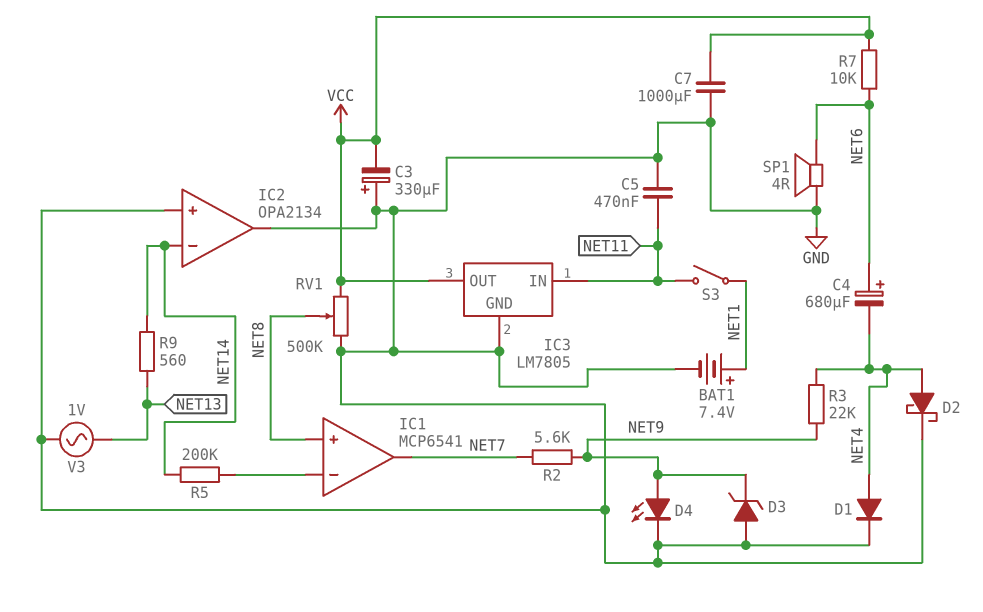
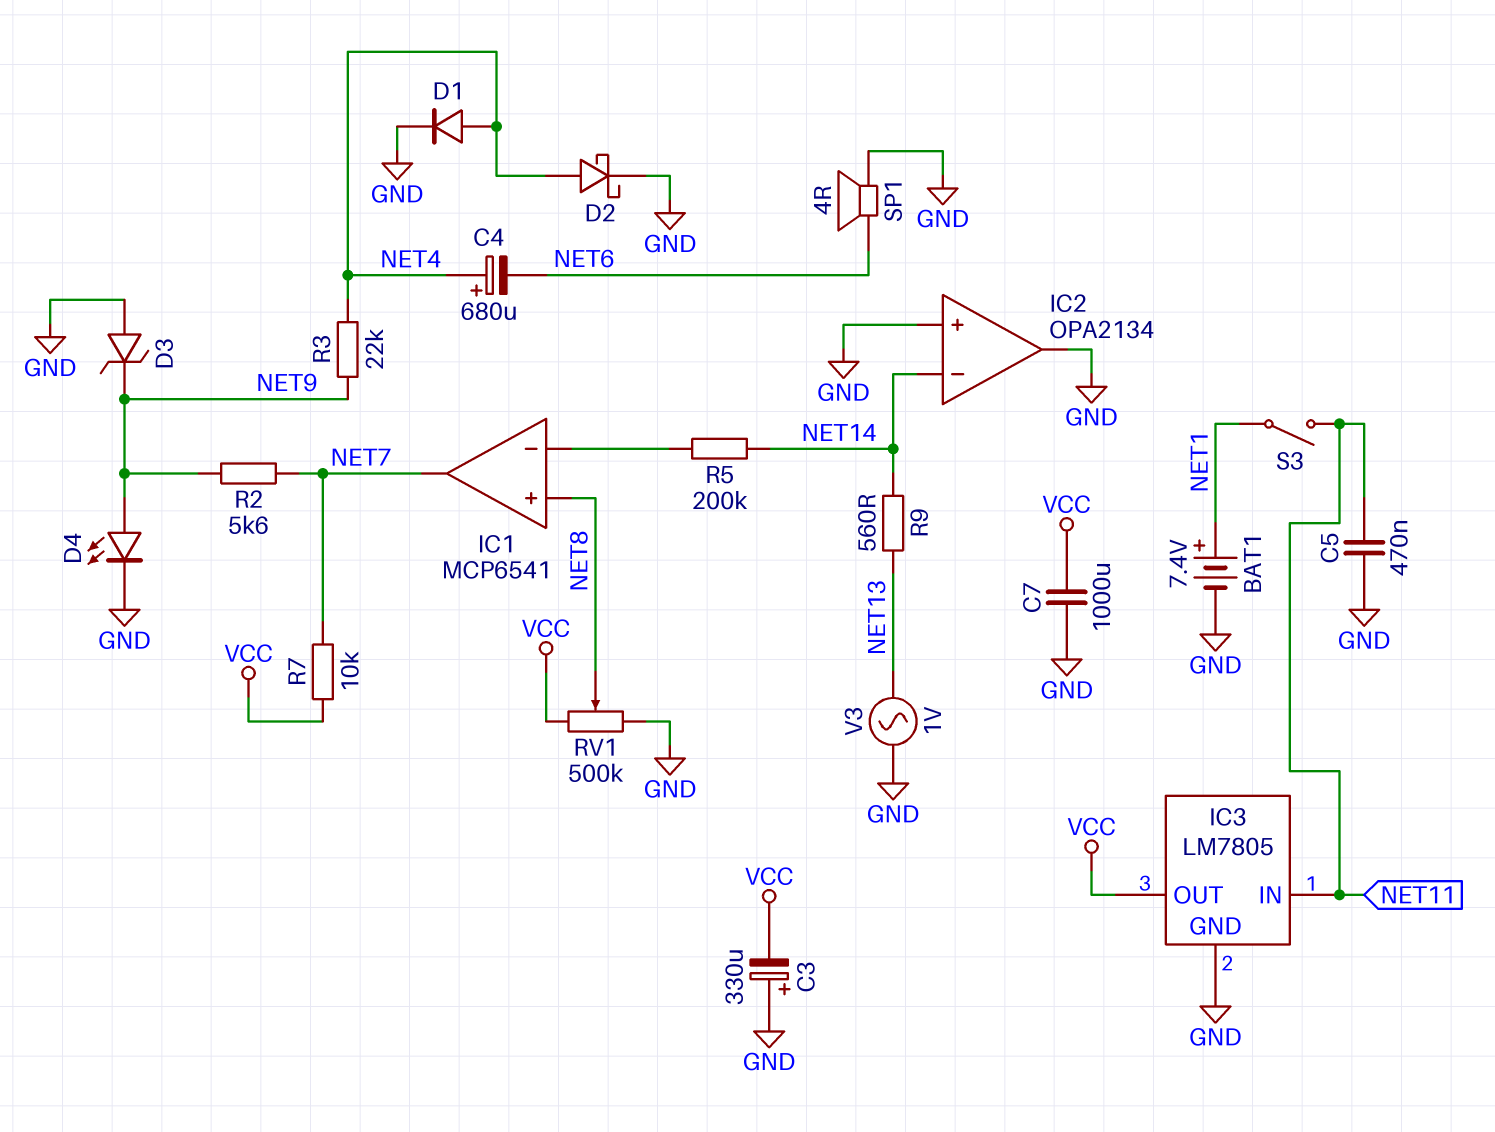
C4: 680uF (plus NET6, minus NET4) -> 680uF (plus NET4, minus NET6)
R7: 10k (NET6, VCC) -> 10k (NET7, VCC)

